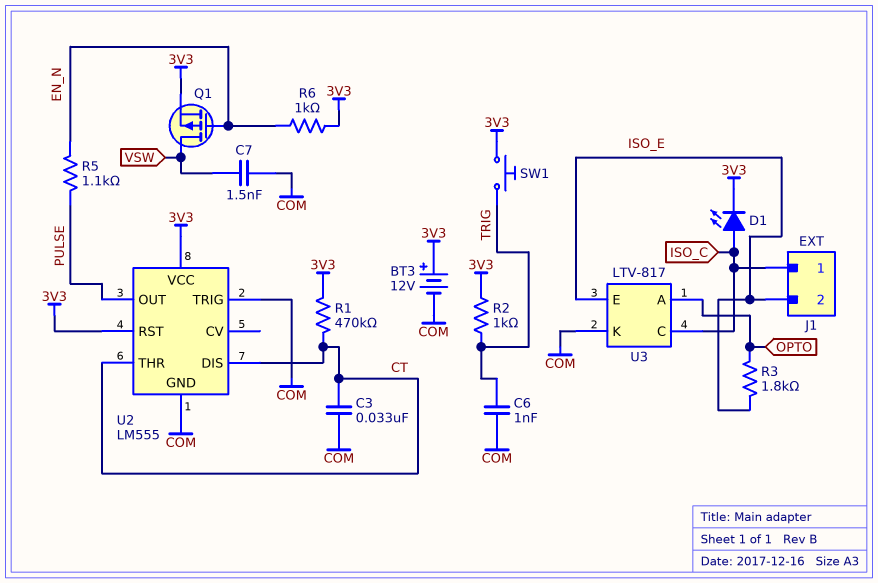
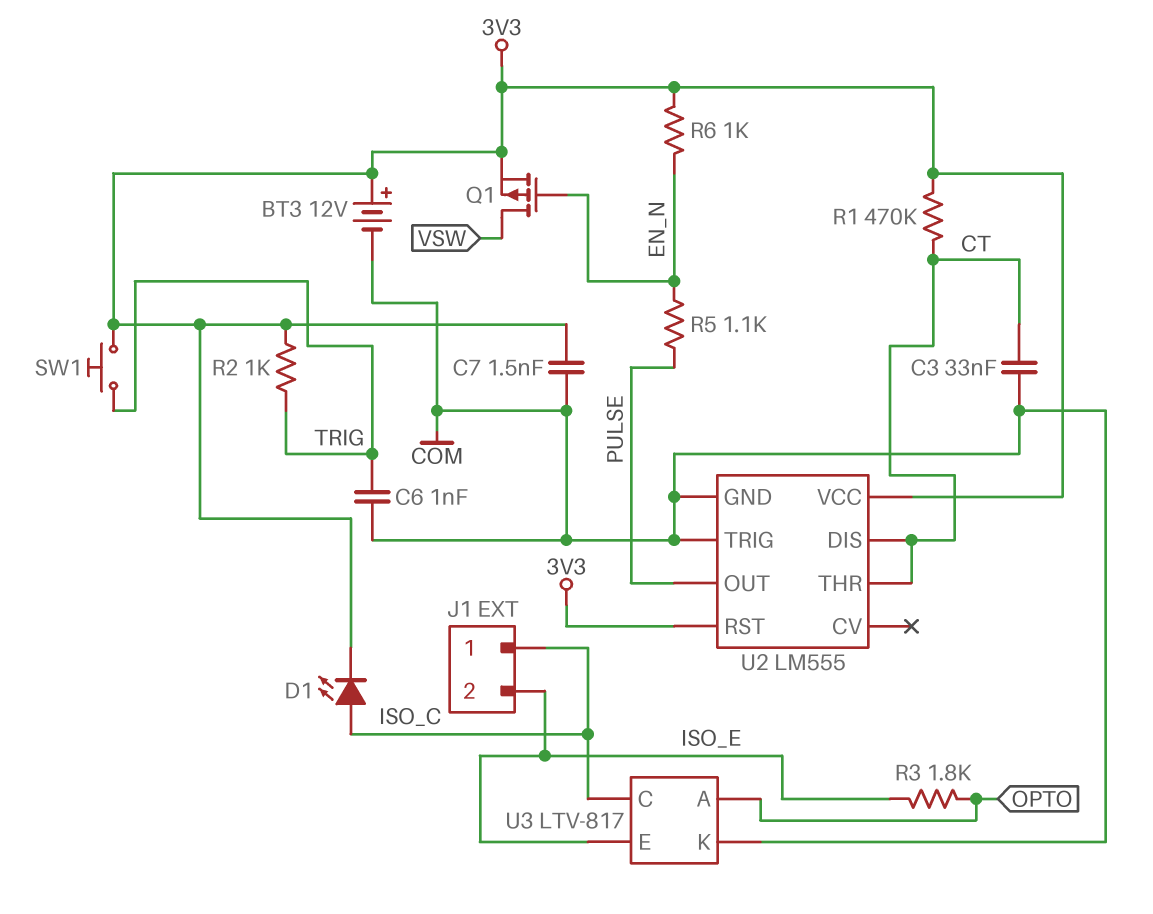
C7: 1.5nF (COM, VSW) -> 1.5nF (3V3, COM)

